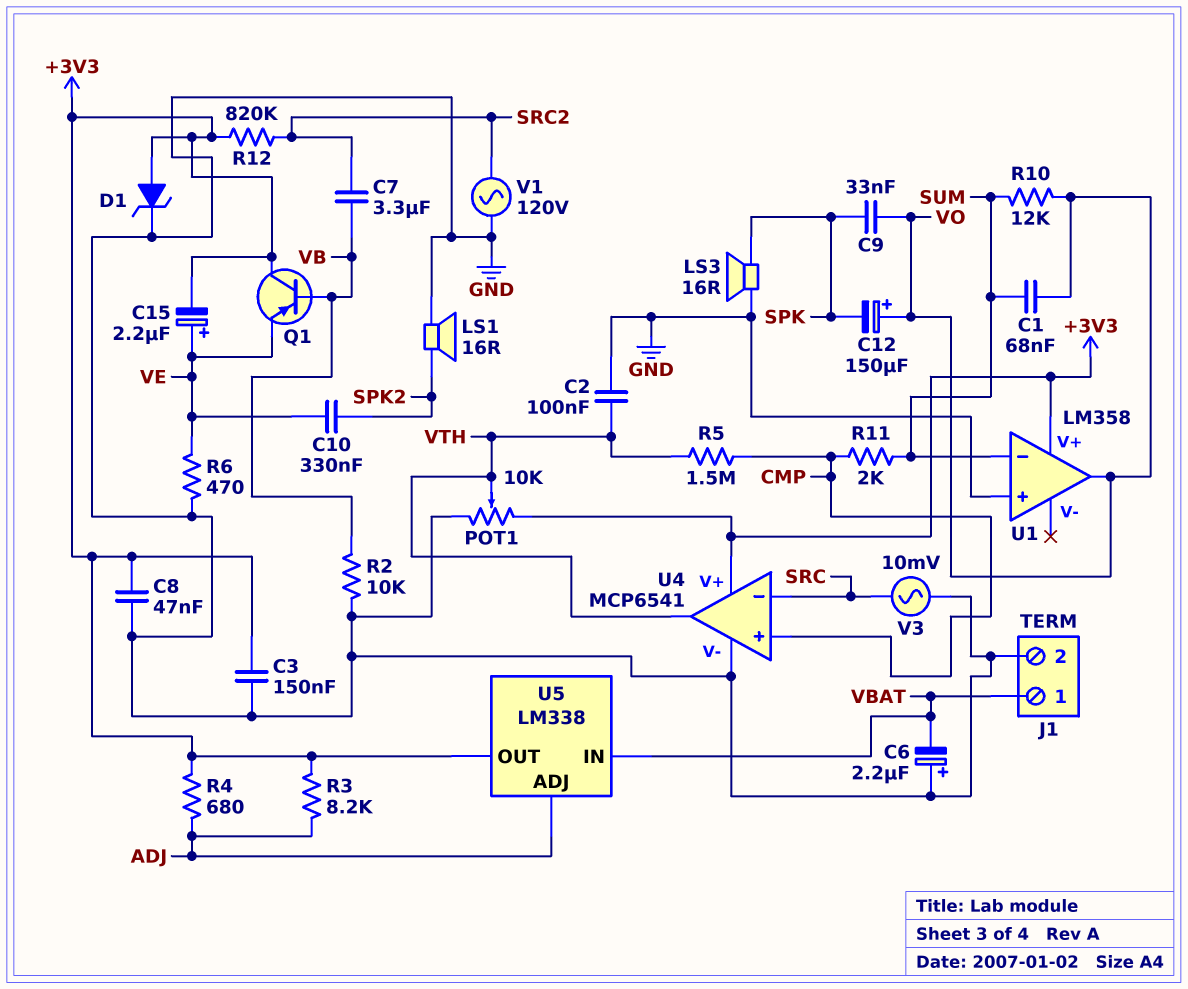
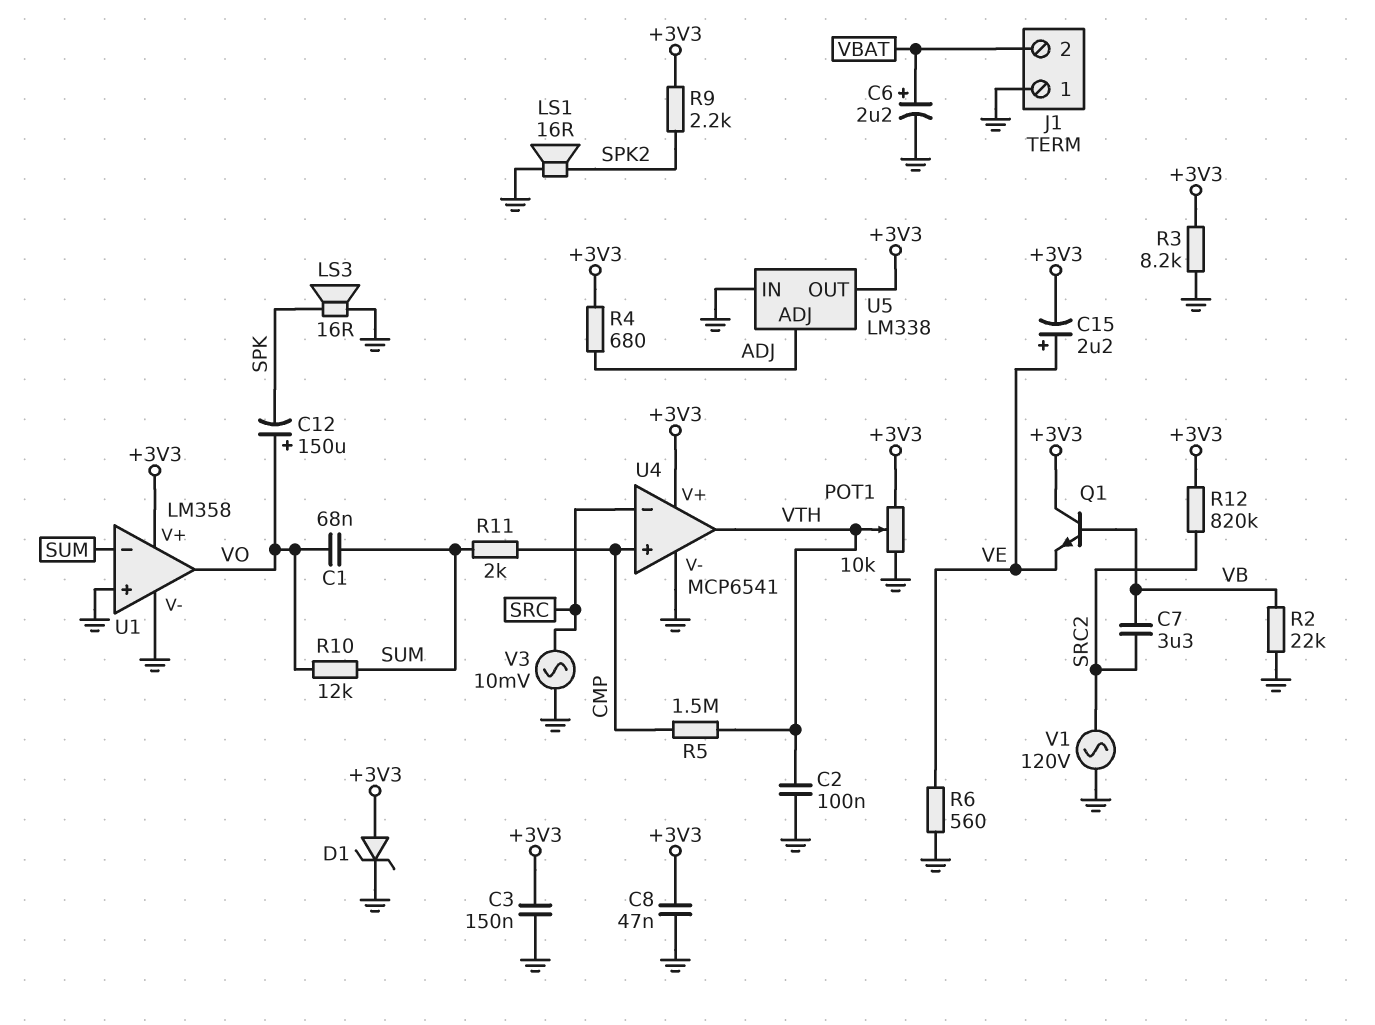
C6: 2.2uF (plus GND, minus VBAT) -> 2.2uF (plus VBAT, minus GND)
C9: 33nF (SPK, VO) -> none
C10: 330nF (SPK2, VE) -> none
J1 pin 1: VBAT -> GND
J1 pin 2: GND -> VBAT
Q1: PNP (B VB, C +3V3, E VE) -> NPN (B VB, C +3V3, E VE)
R2: 10k (GND, VB) -> 22k (GND, VB)
R3: 8.2k (+3V3, ADJ) -> 8.2k (+3V3, GND)
R6: 470 (GND, VE) -> 560 (GND, VE)
R9: none -> 2.2k (+3V3, SPK2)
U1 pin V-: none -> GND
U5 pin IN: VBAT -> GND

